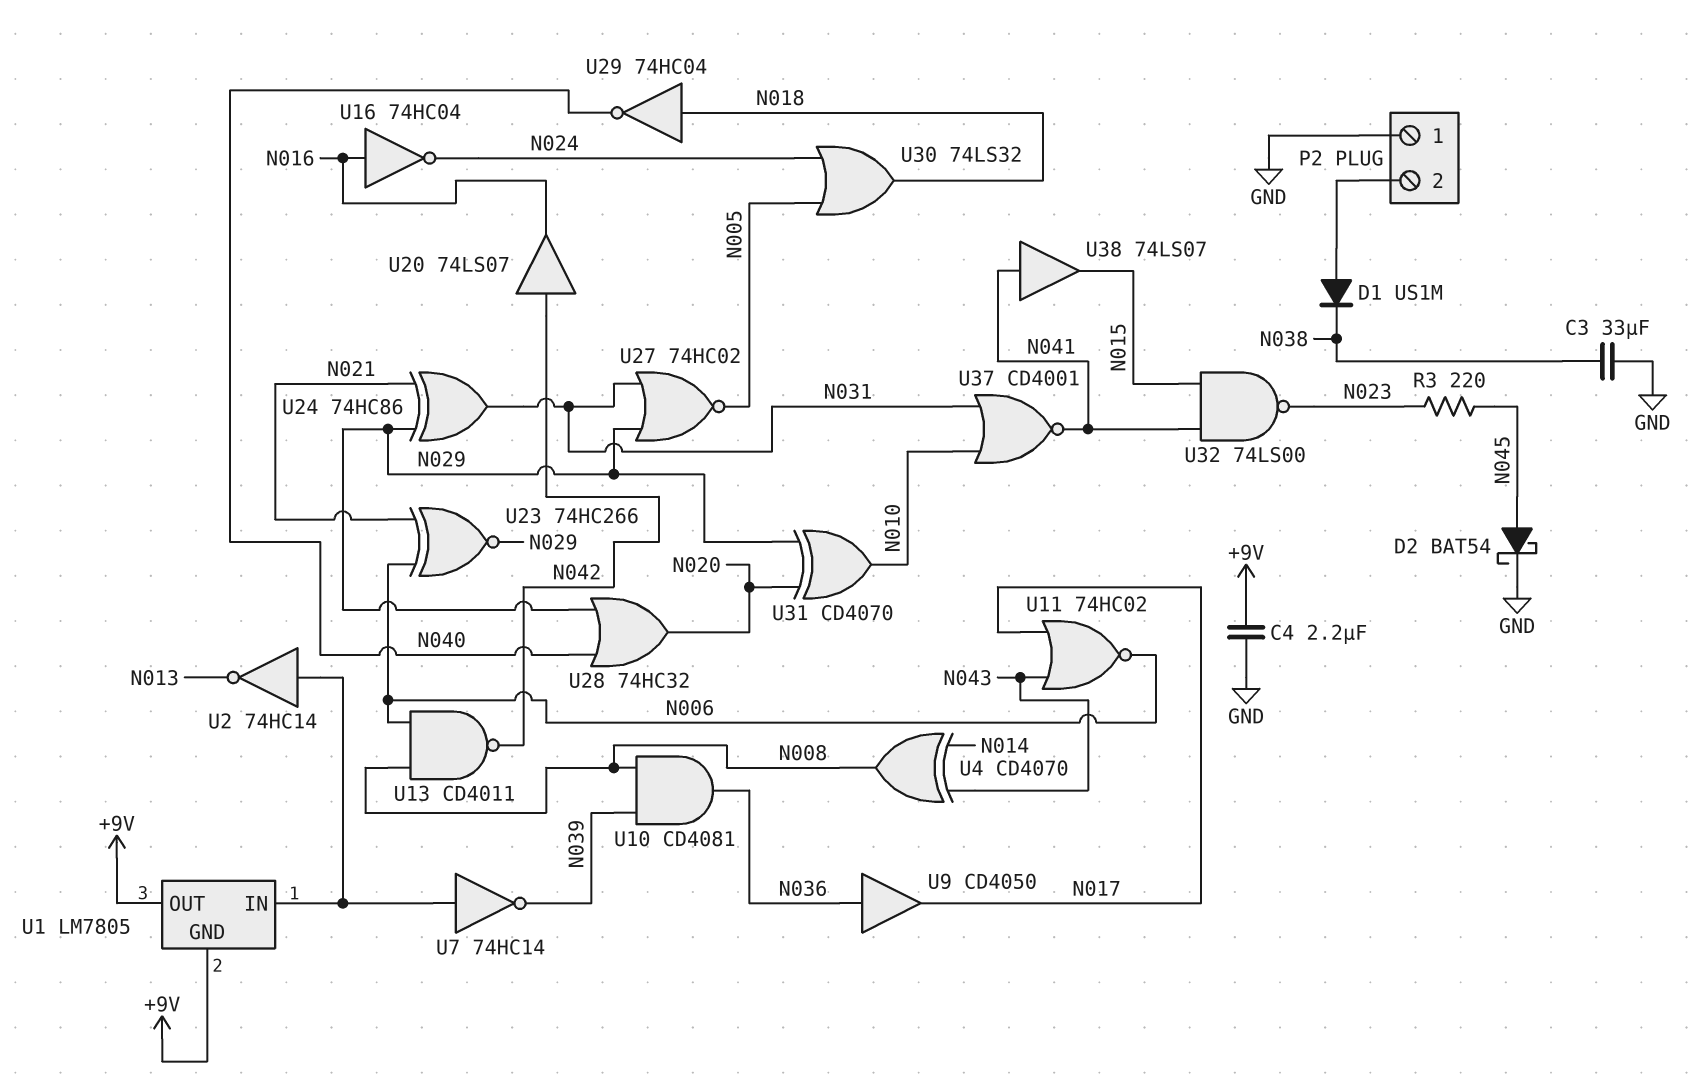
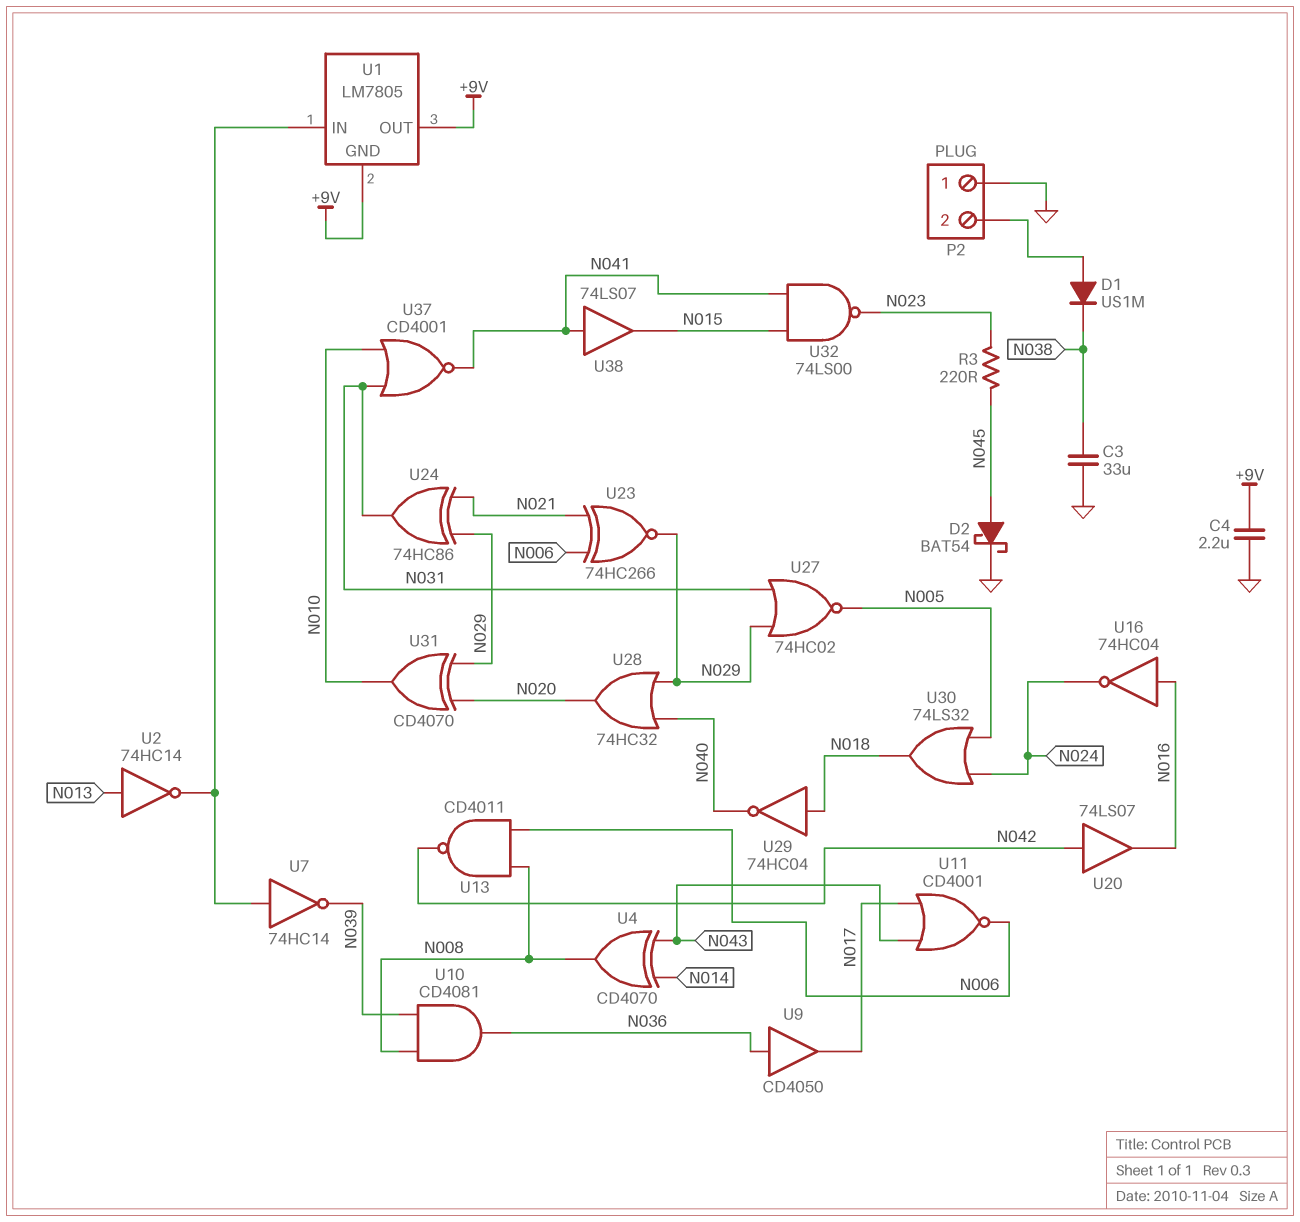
U2: NOT 74HC14 (in U1/IN, out N013) -> NOT 74HC14 (in N013, out U1/IN)
U11: NOR 74HC02 (in N017, in N043, out N006) -> NOR CD4001 (in N017, in N043, out N006)

